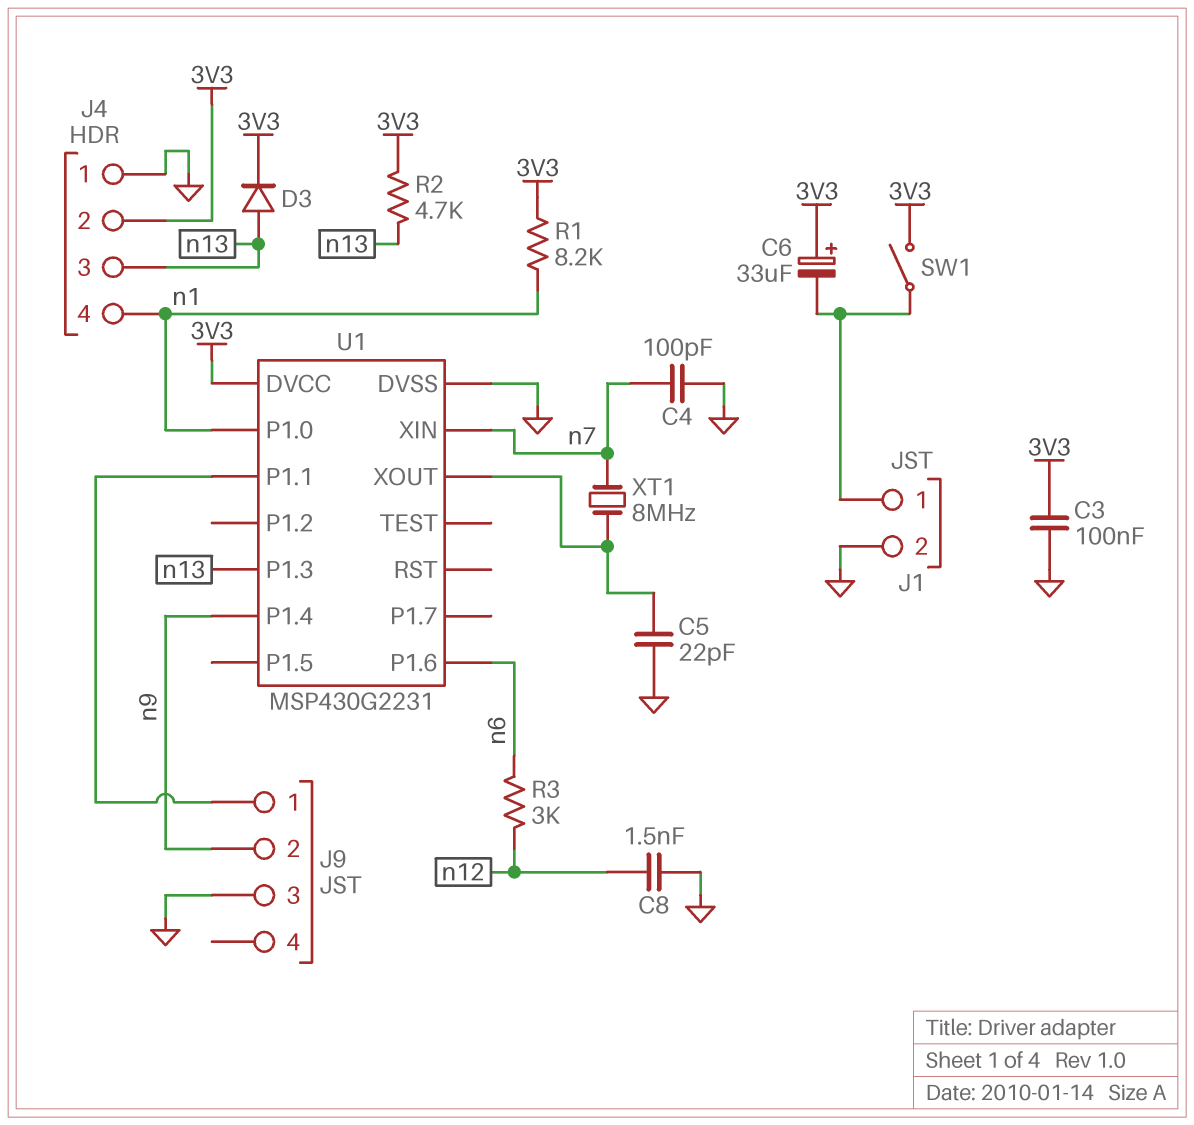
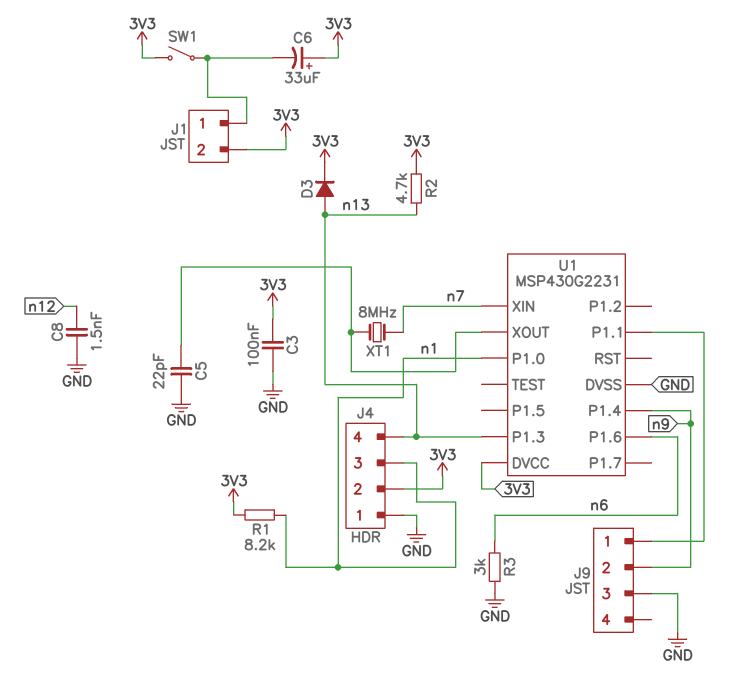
C4: 100pF (GND, n7) -> none
J1 pin 2: GND -> 3V3
J4 pin 3: n13 -> n1
J4 pin 4: n1 -> n13
R3: 3k (n6, n12) -> 3k (GND, n6)

